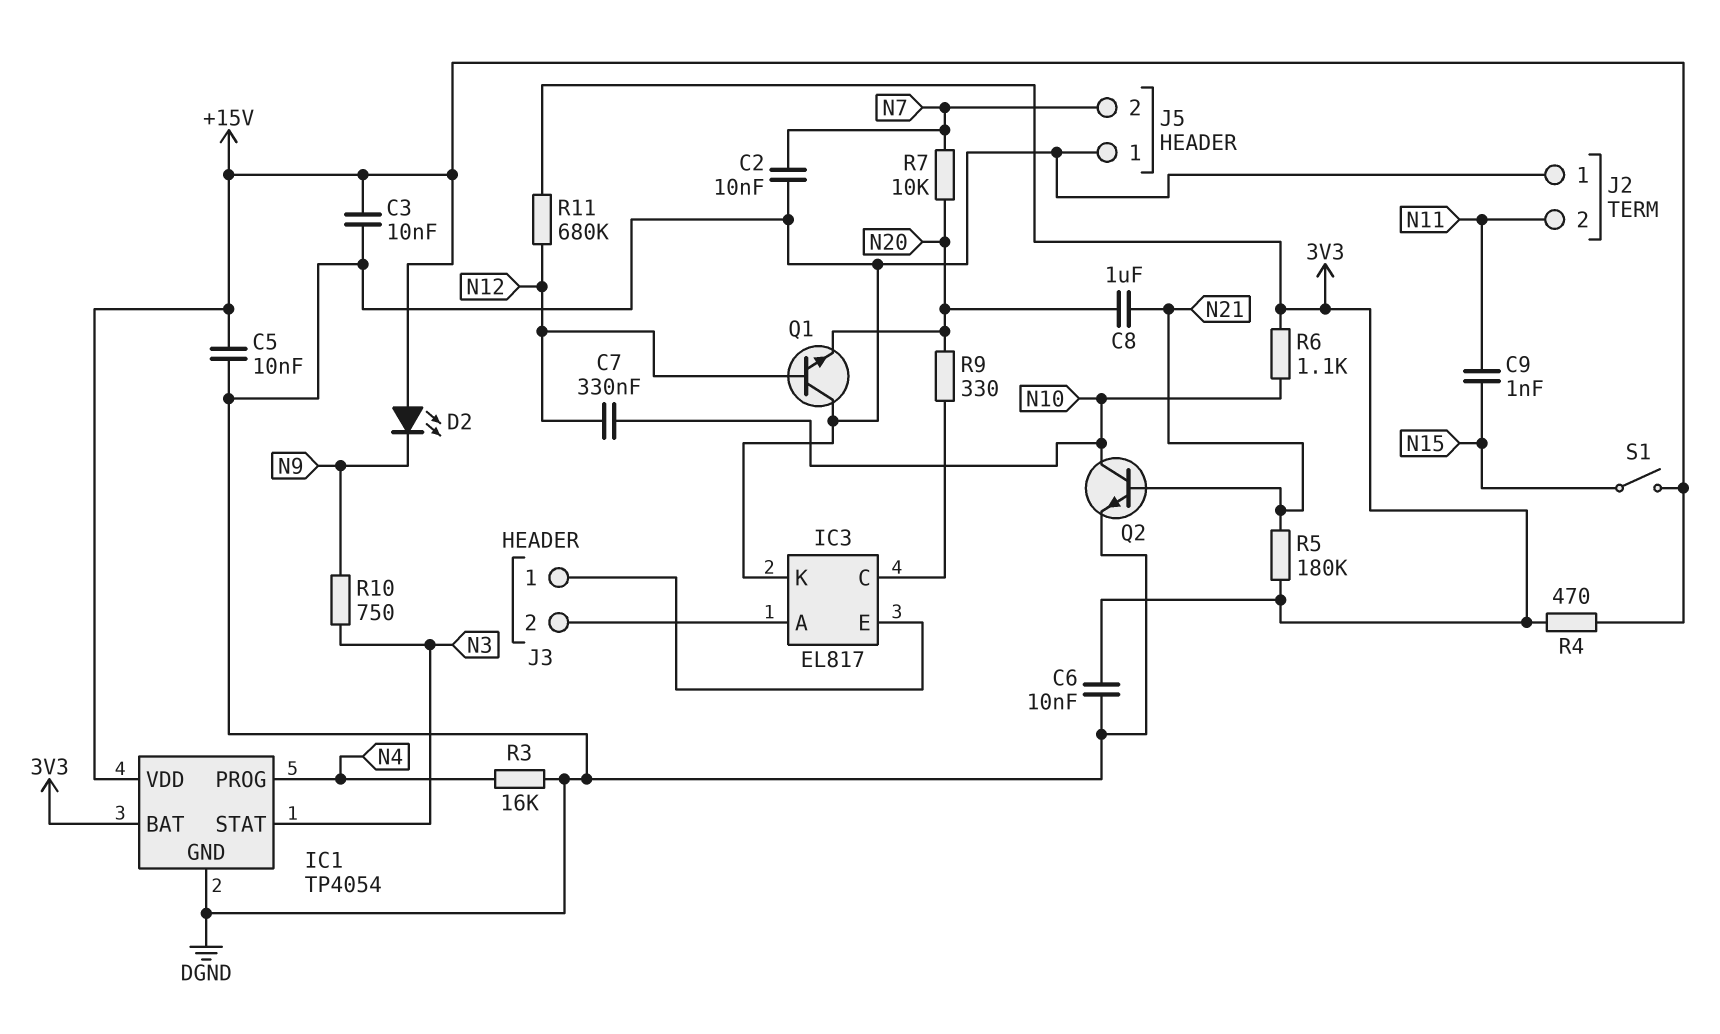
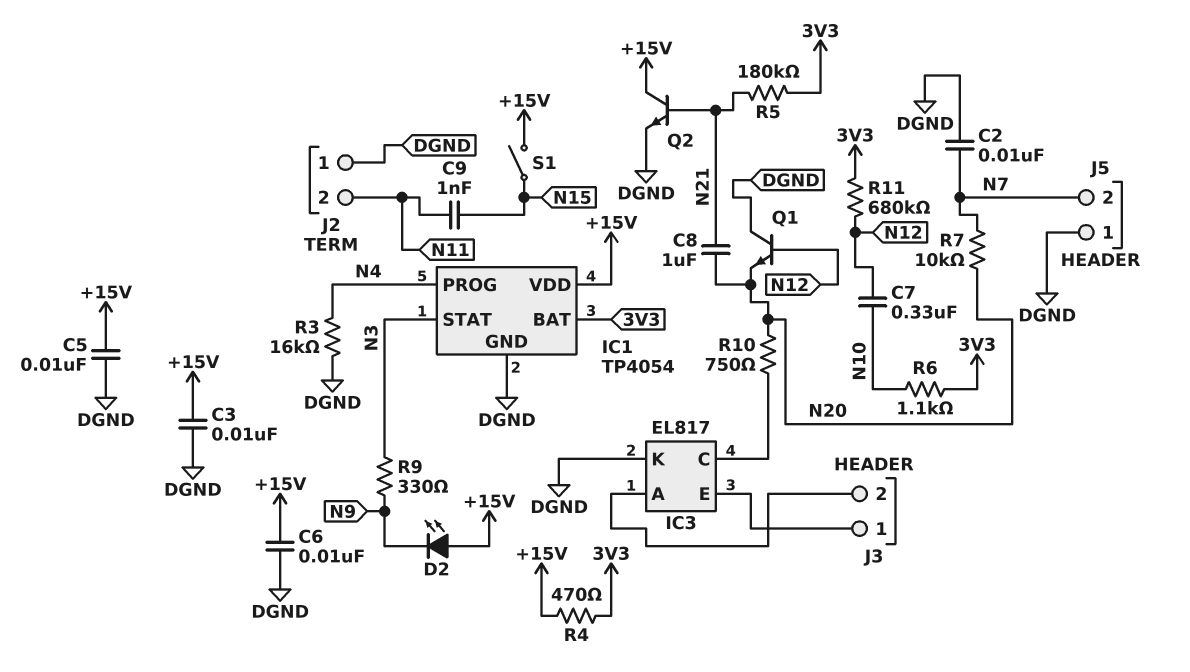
C6: 10nF (3V3, DGND) -> 10nF (+15V, DGND)
Q2: NPN (B N21, C N10, E DGND) -> NPN (B N21, C +15V, E DGND)
R9: 330 (IC3/C, N20) -> 330 (N3, N9)
R10: 750 (N3, N9) -> 750 (IC3/C, N20)

